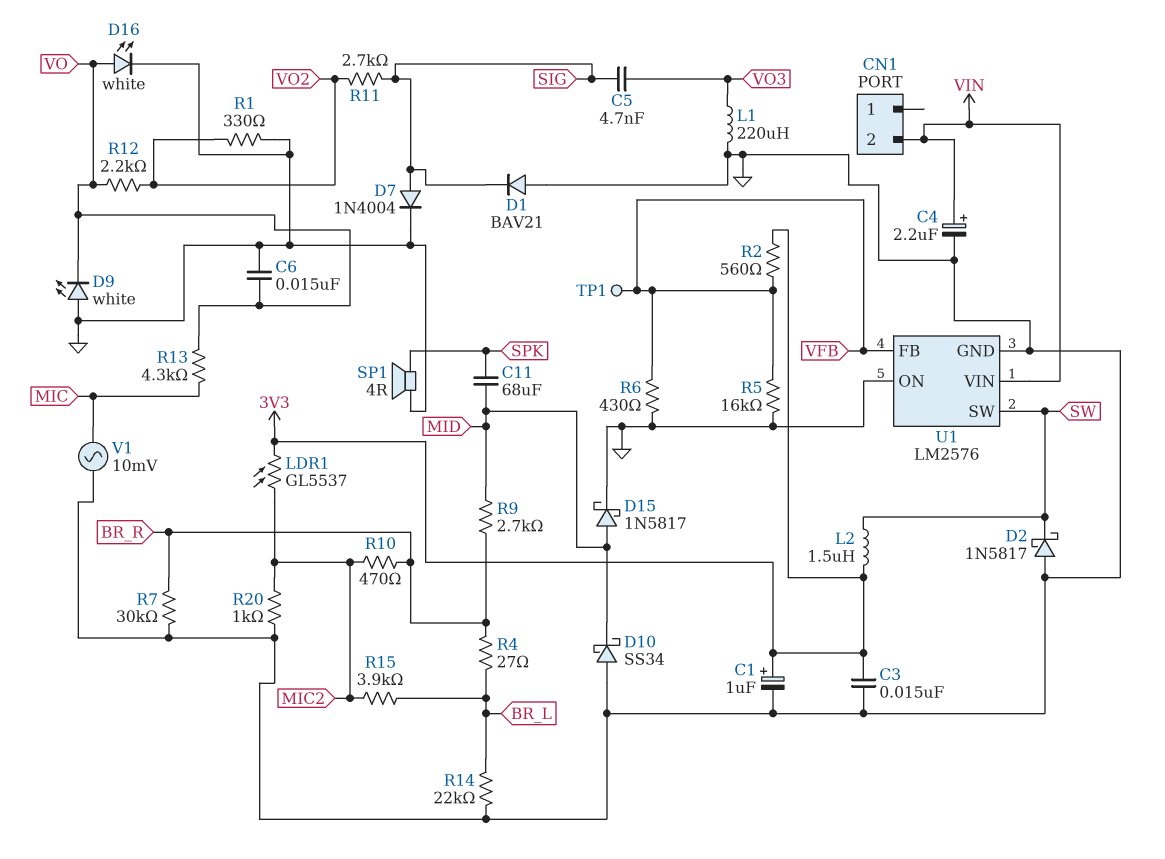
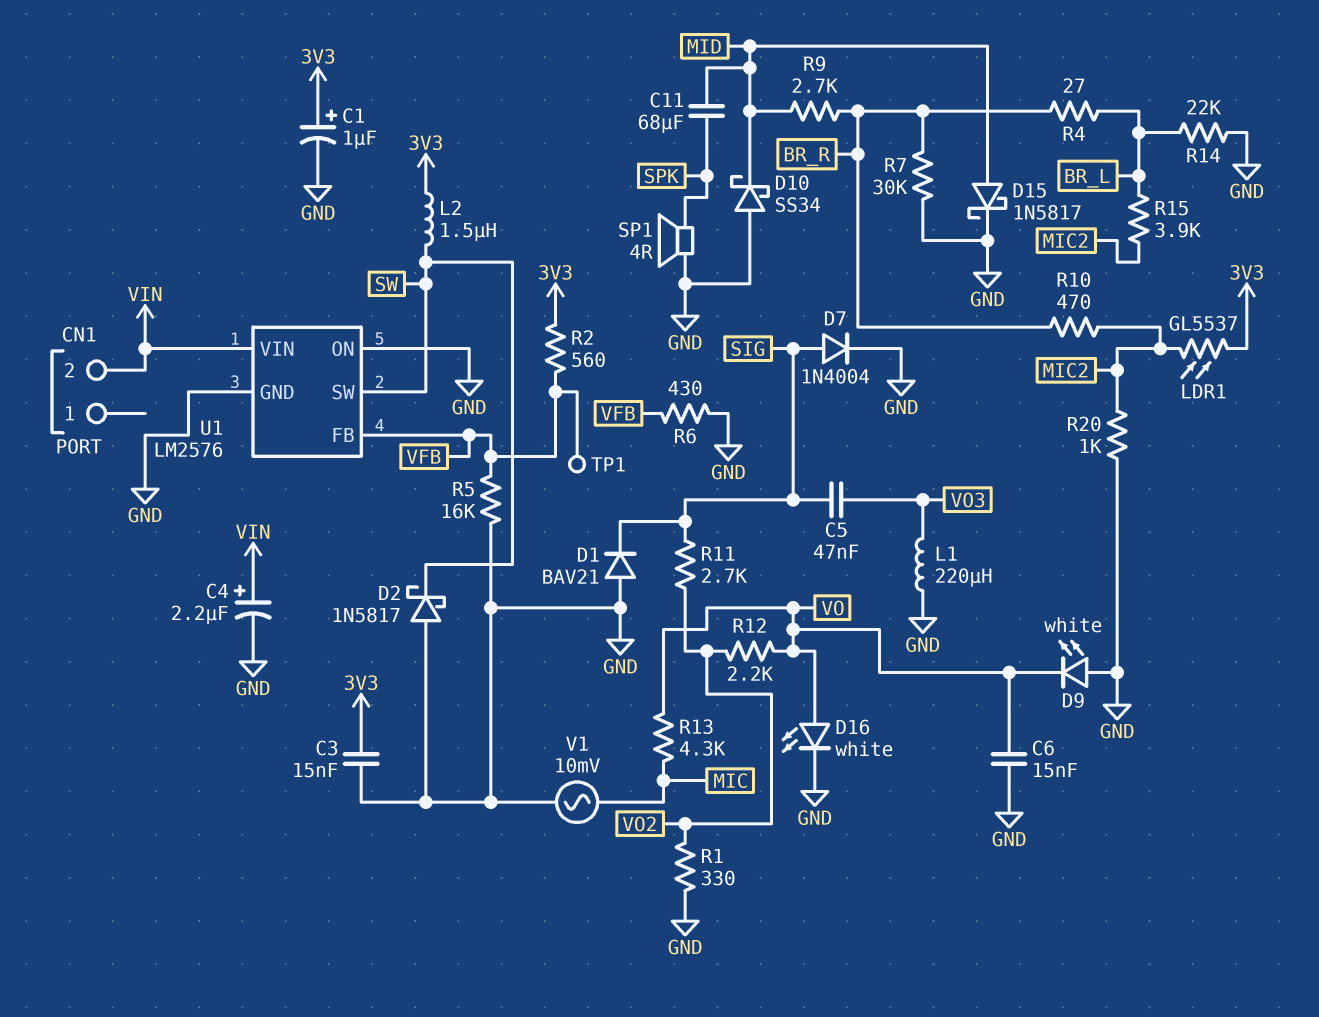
C5: 4.7nF (SIG, VO3) -> 47nF (SIG, VO3)

